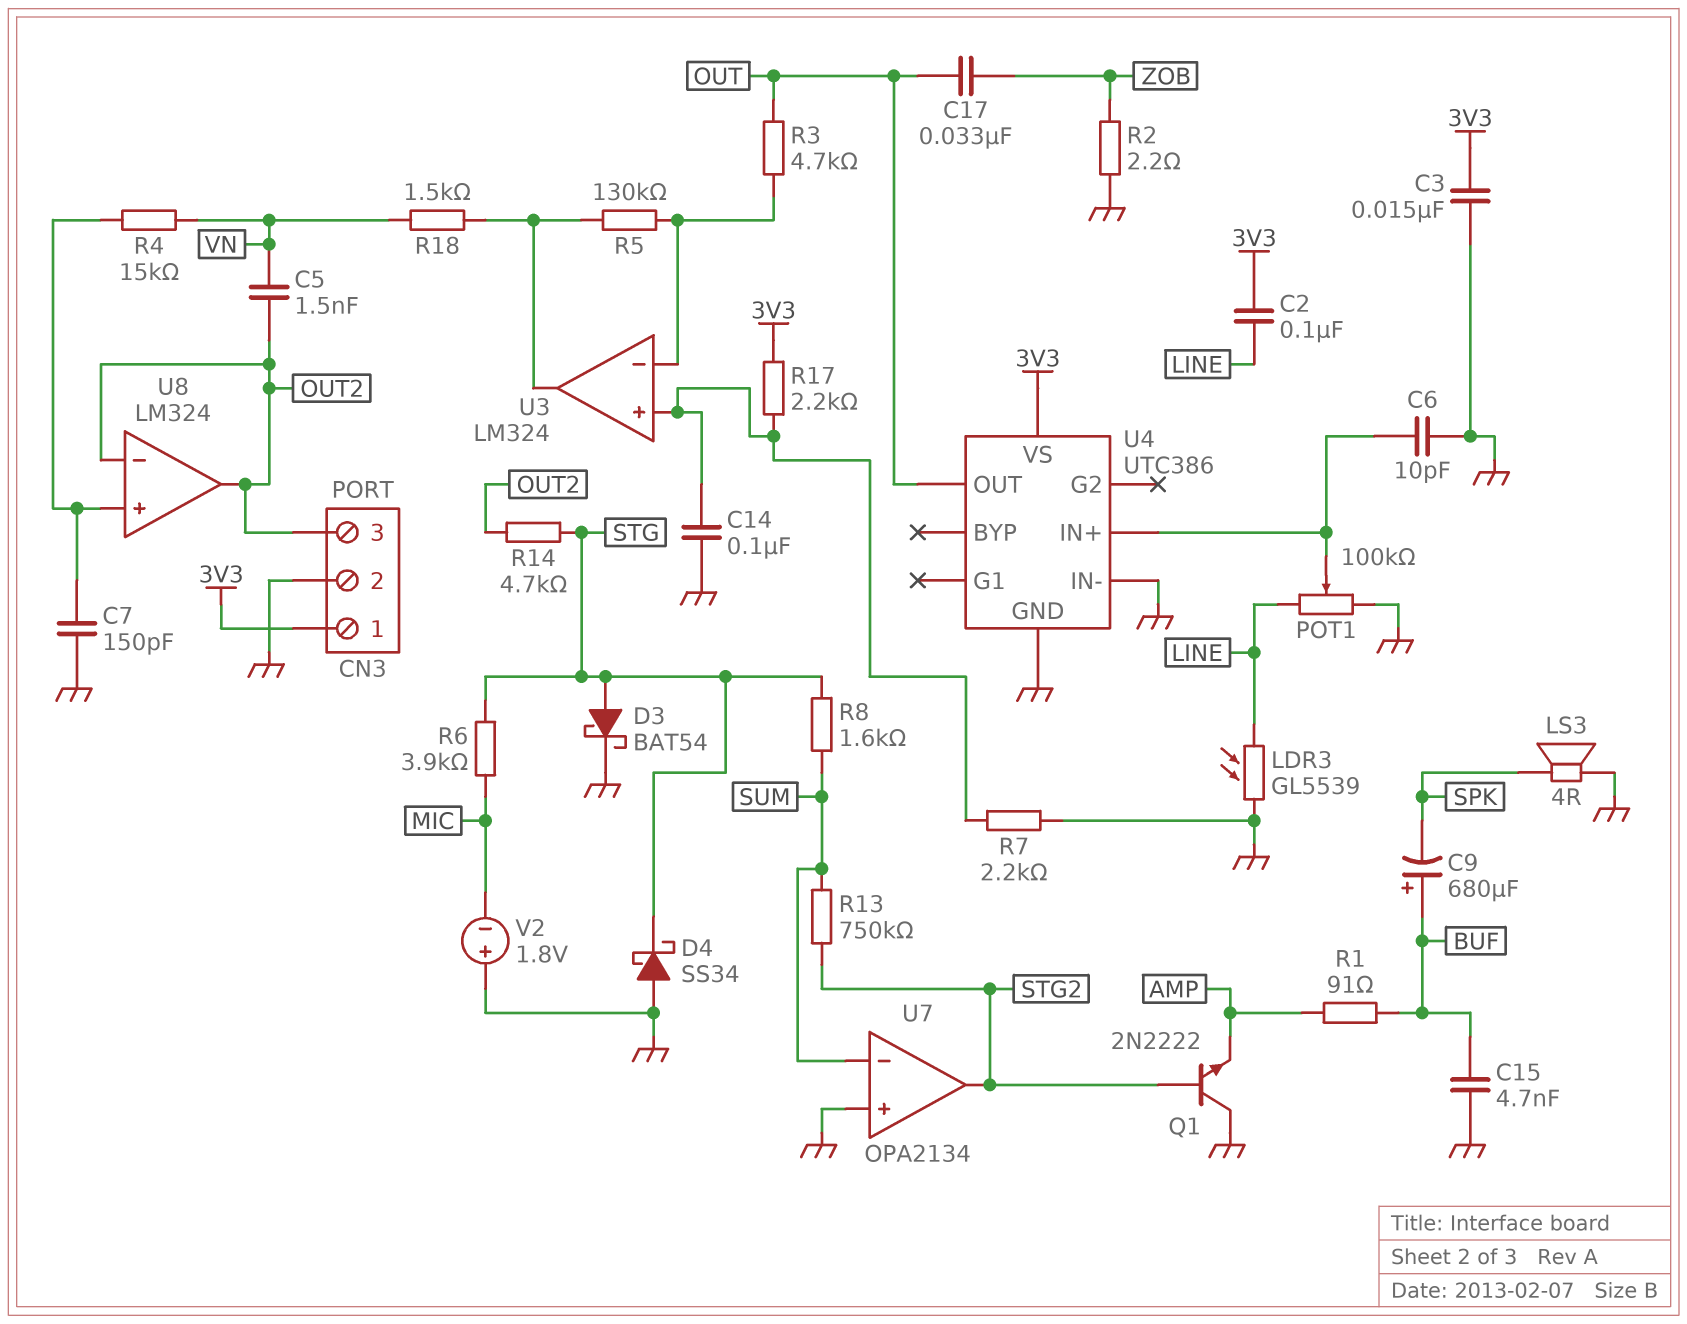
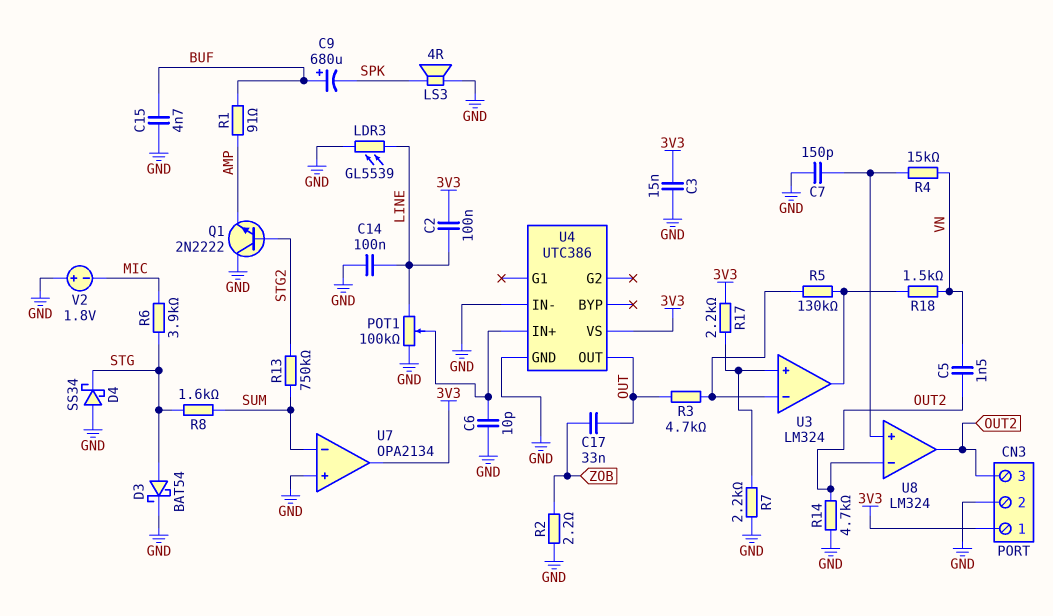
C14: 100nF (GND, U3/in+) -> 100nF (GND, LINE)
R14: 4.7k (OUT2, STG) -> 4.7k (GND, OUT2)
U7 pin out: STG2 -> 3V3

